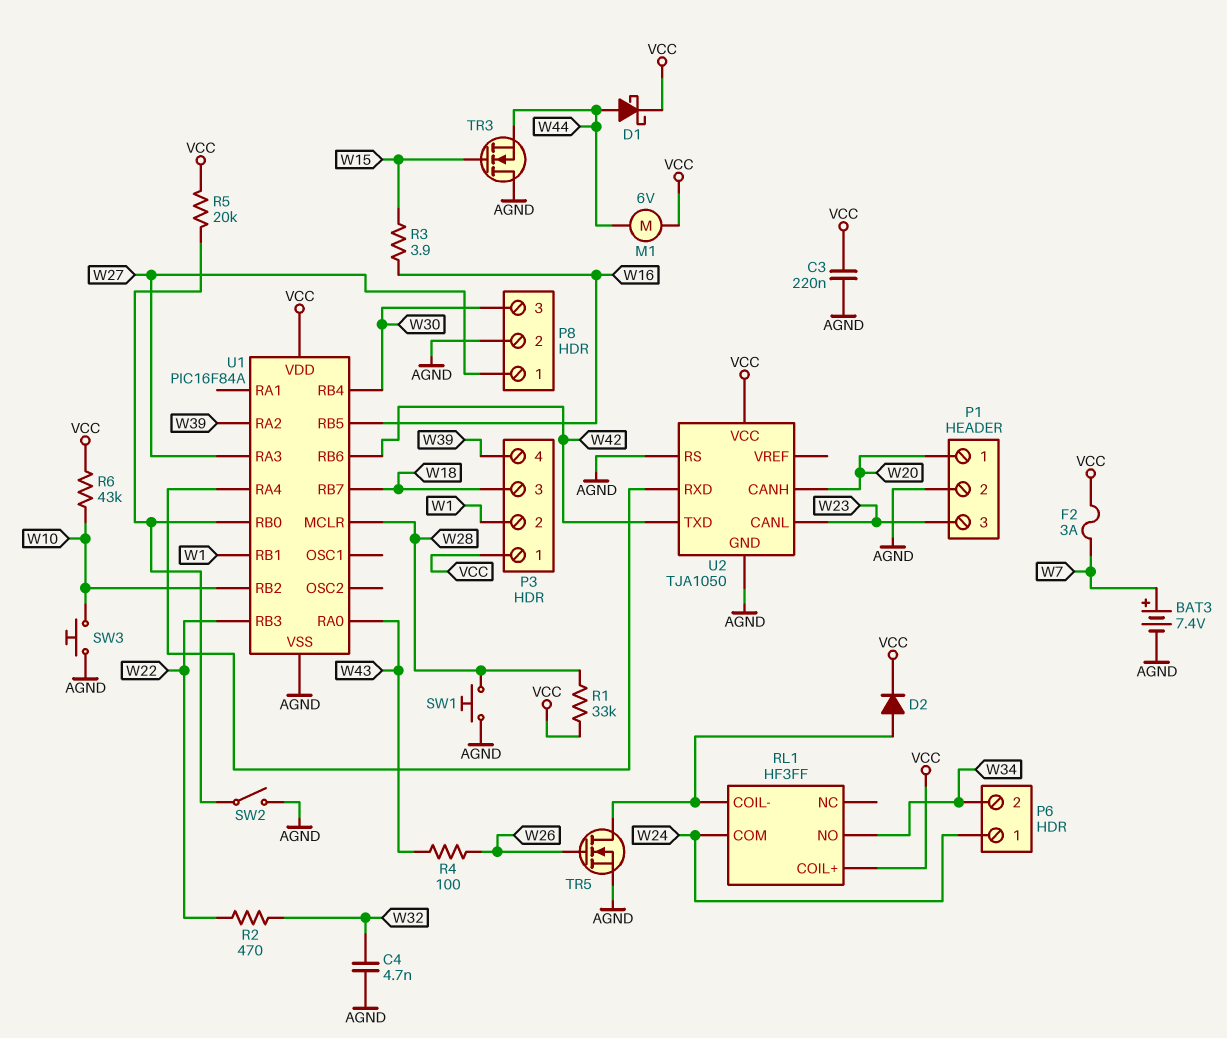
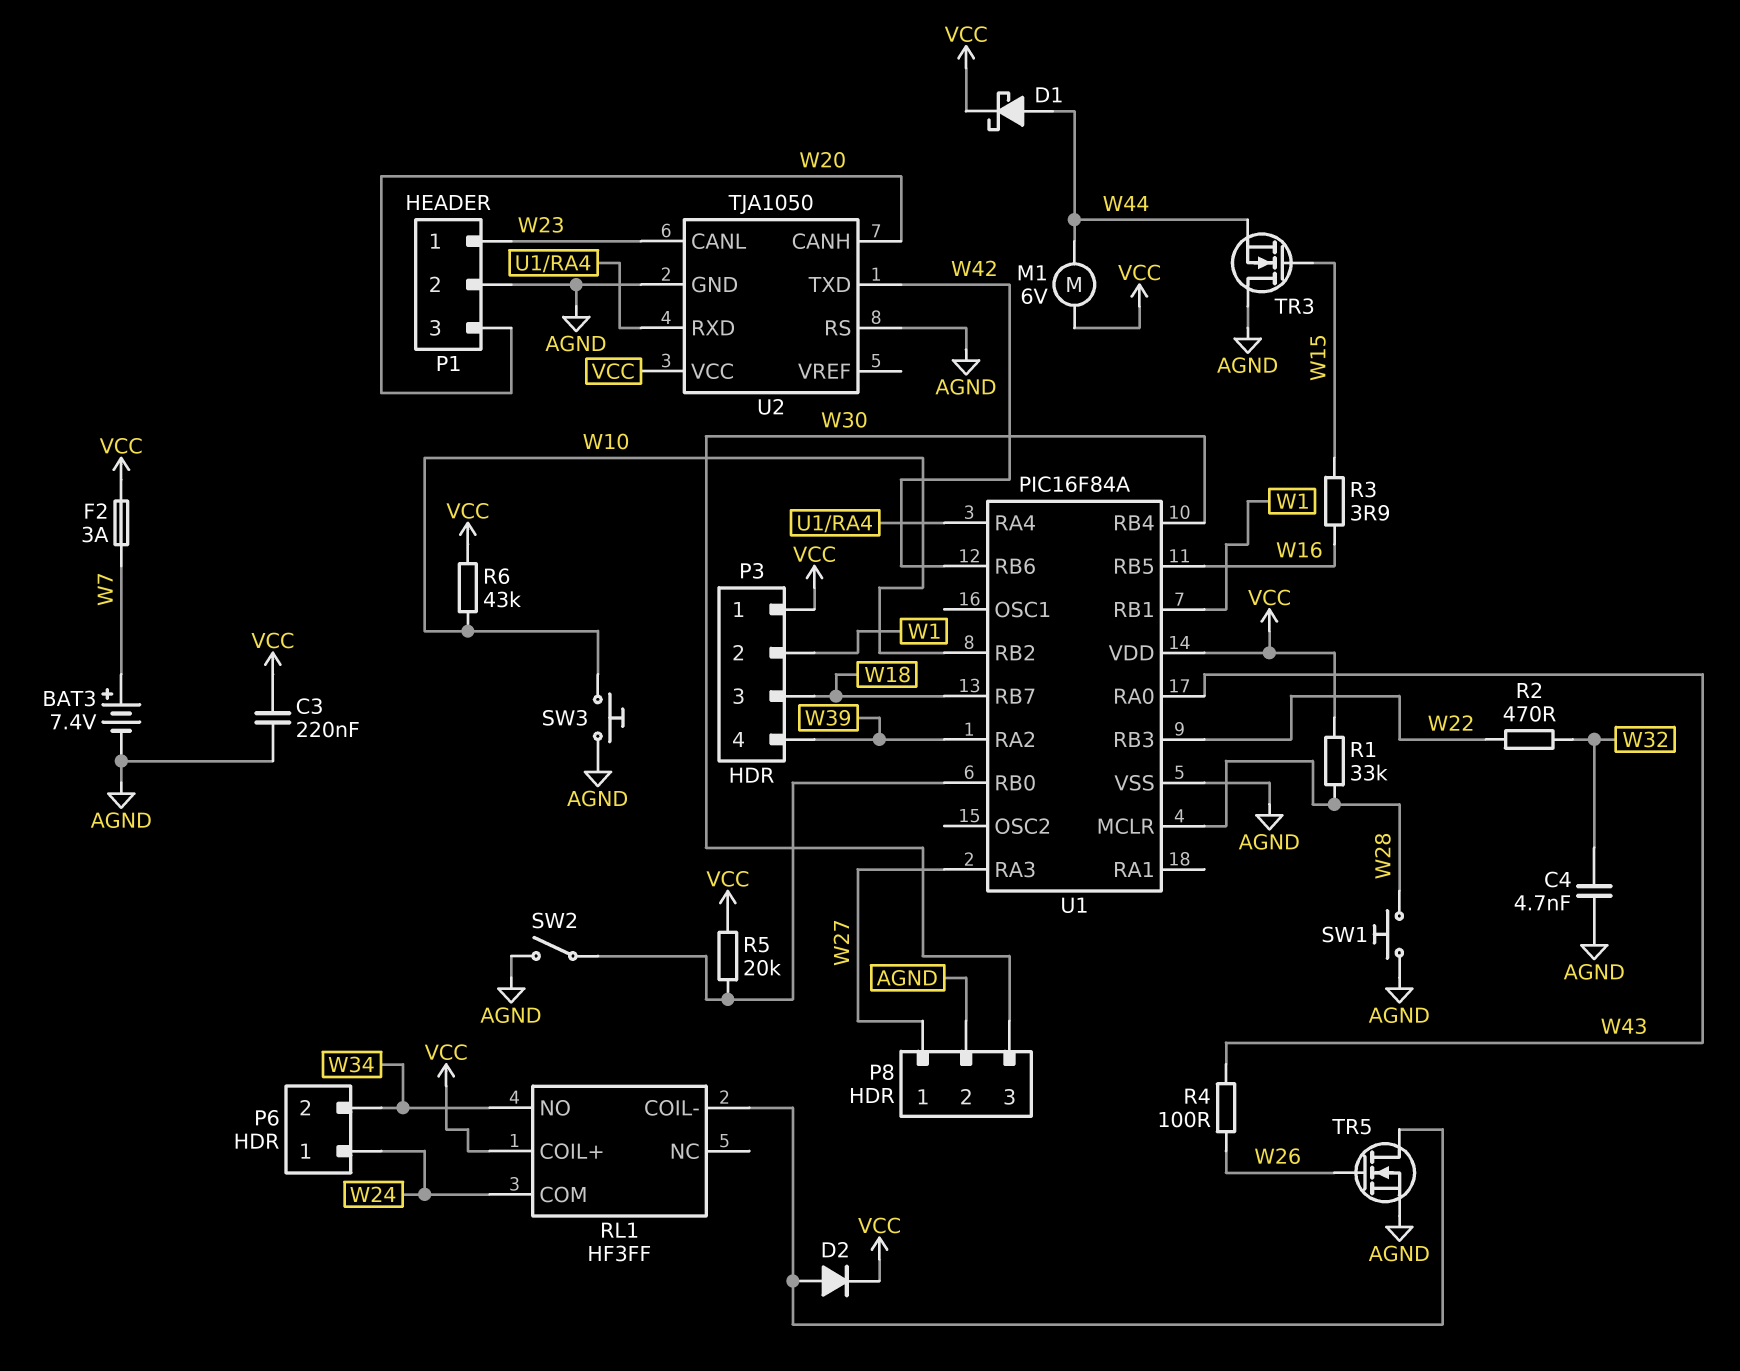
P1 pin 1: W20 -> W23
P1 pin 3: W23 -> W20

